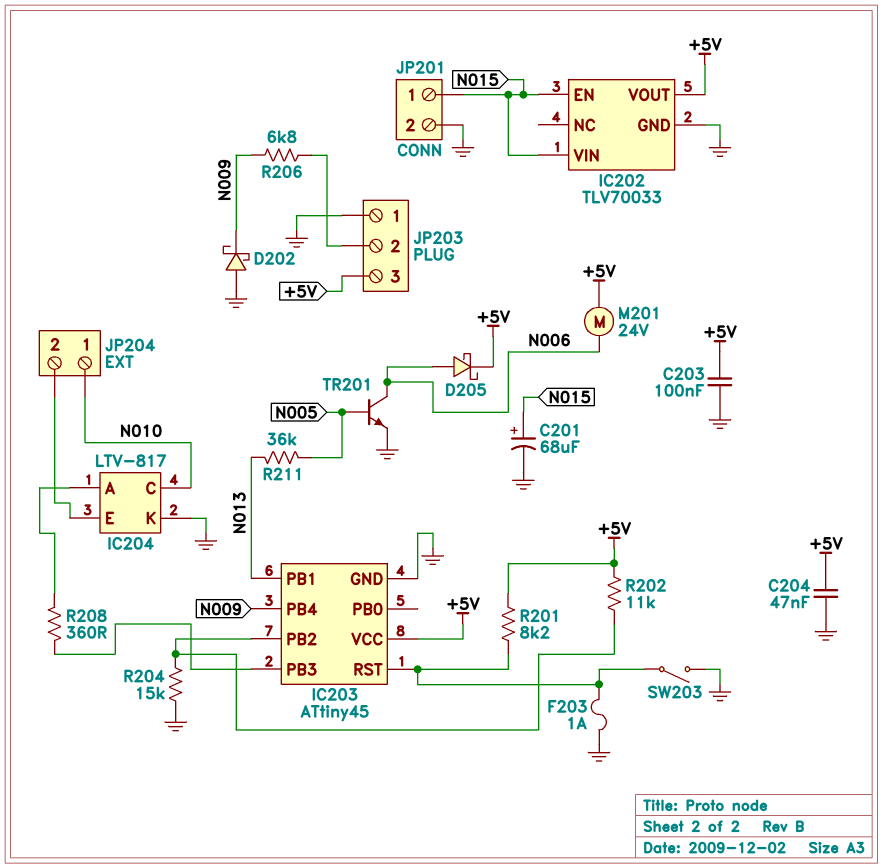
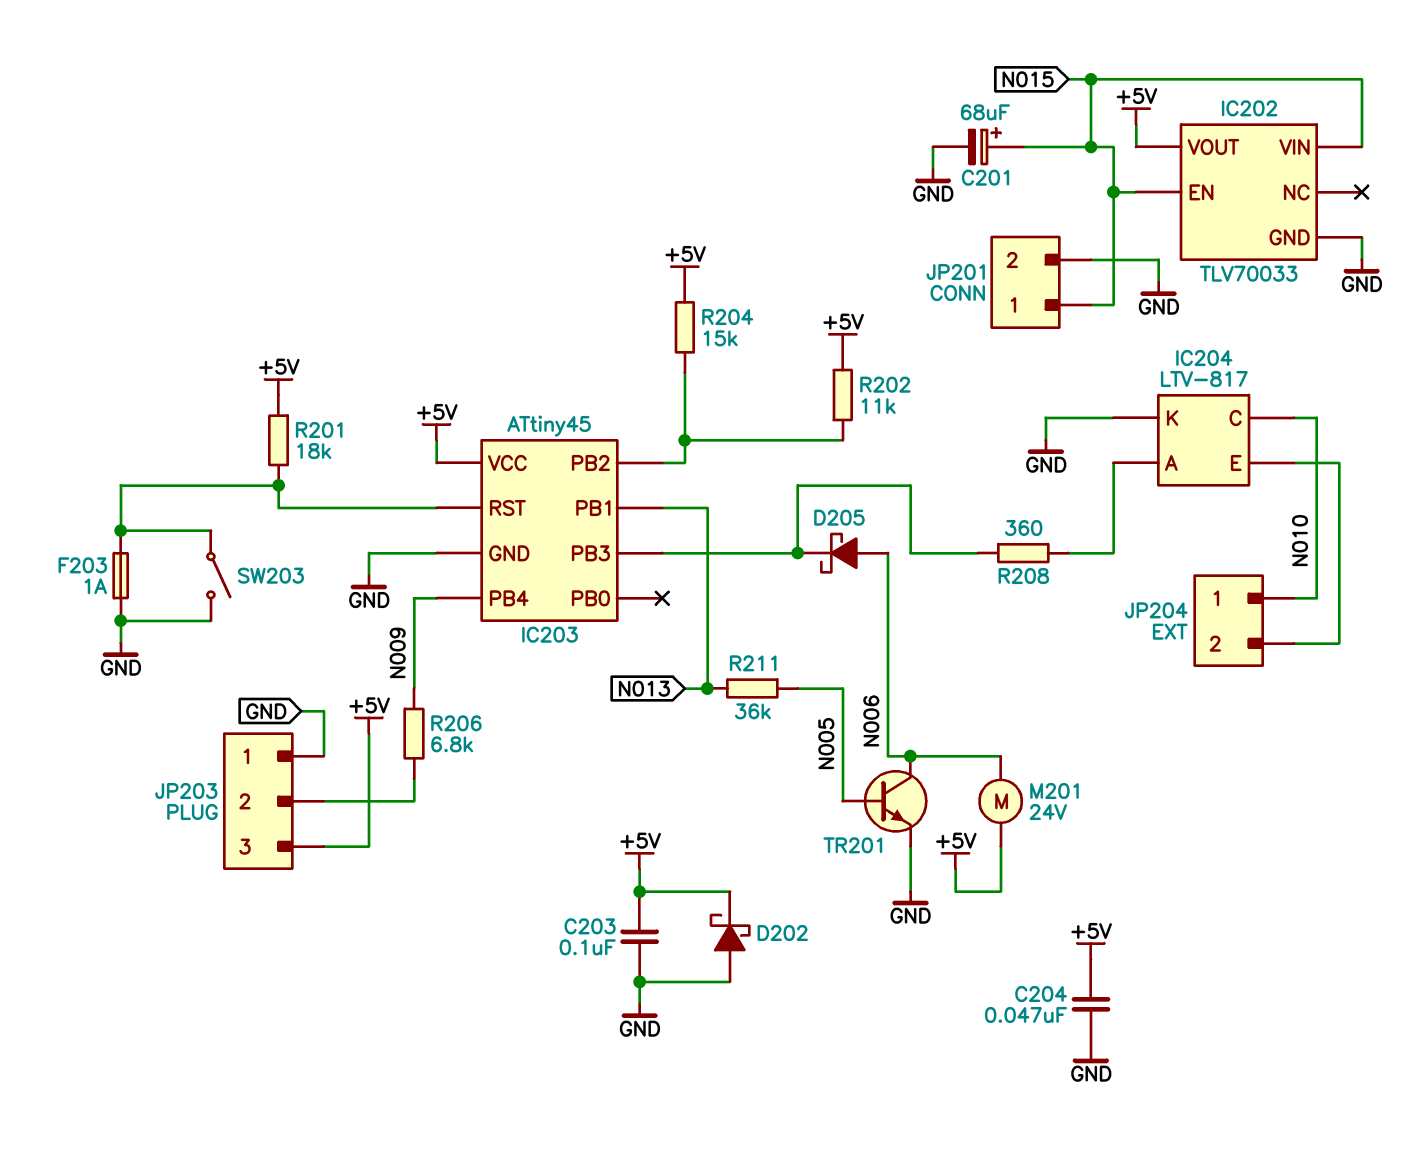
D202: schottky (A GND, K N009) -> schottky (A GND, K +5V)
D205: schottky (A N006, K +5V) -> schottky (A N006, K IC203/PB3)
R201: 8.2k (+5V, IC203/RST) -> 18k (+5V, IC203/RST)
R204: 15k (GND, IC203/PB2) -> 15k (+5V, IC203/PB2)

